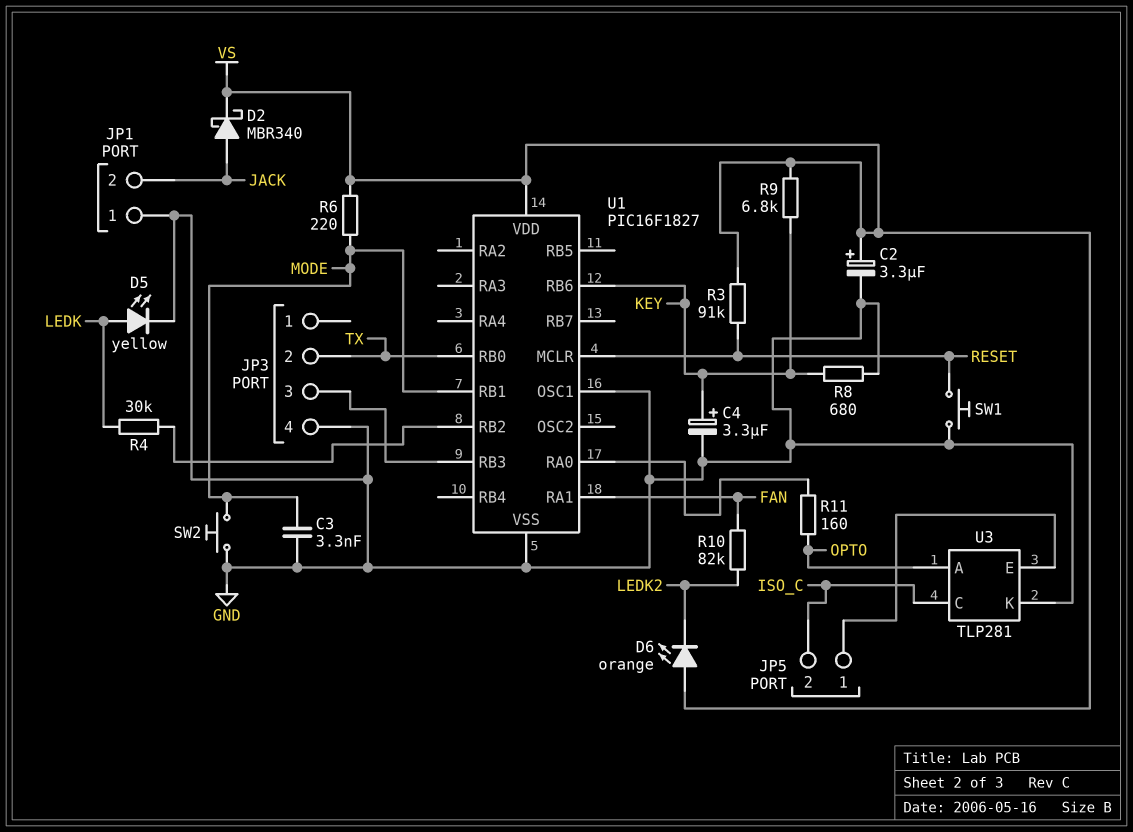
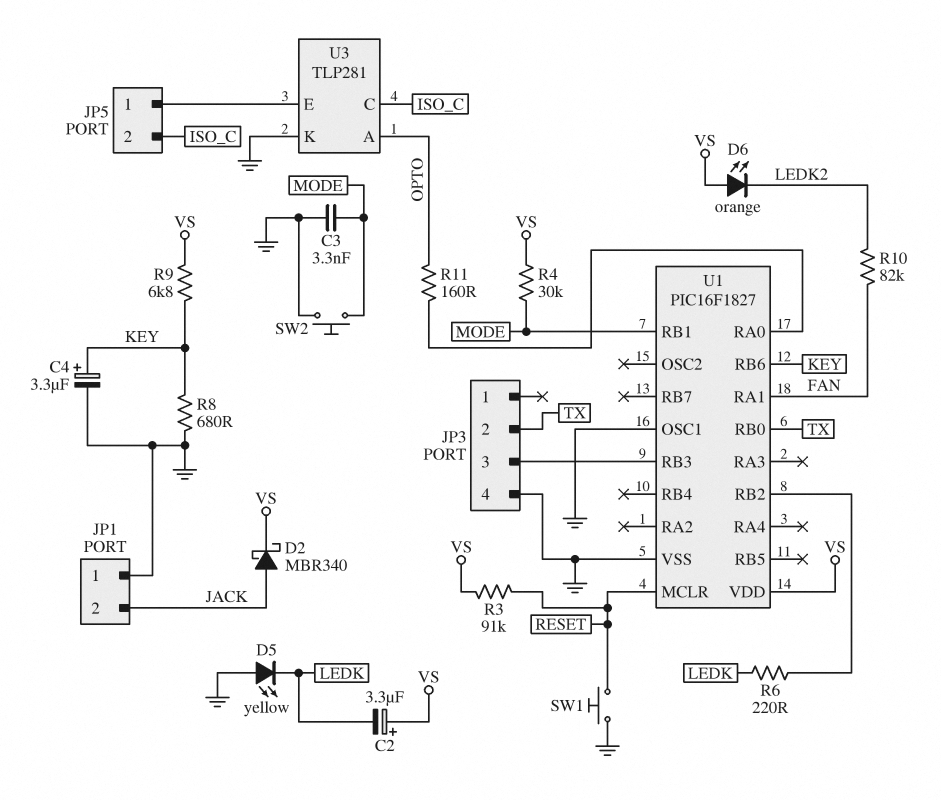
C2: 3.3uF (plus VS, minus GND) -> 3.3uF (plus VS, minus LEDK)
D5: LED yellow (A LEDK, K GND) -> LED yellow (A GND, K LEDK)
R4: 30k (LEDK, U1/RB2) -> 30k (MODE, VS)
R6: 220 (MODE, VS) -> 220 (LEDK, U1/RB2)

